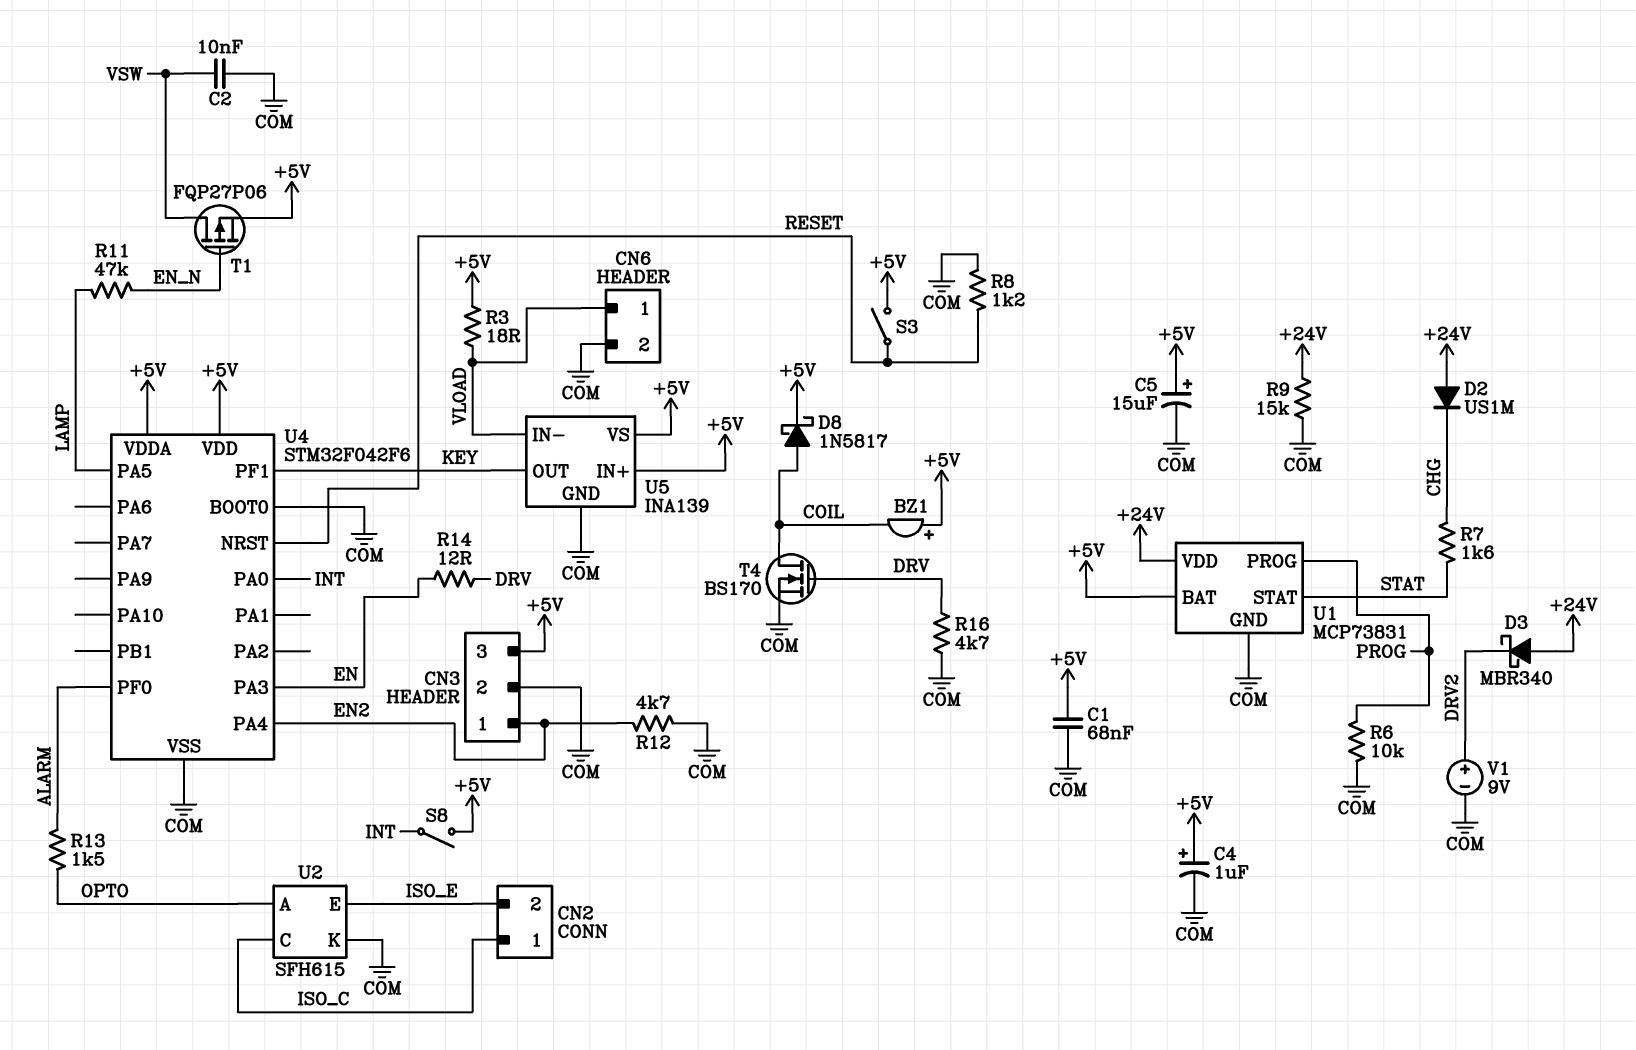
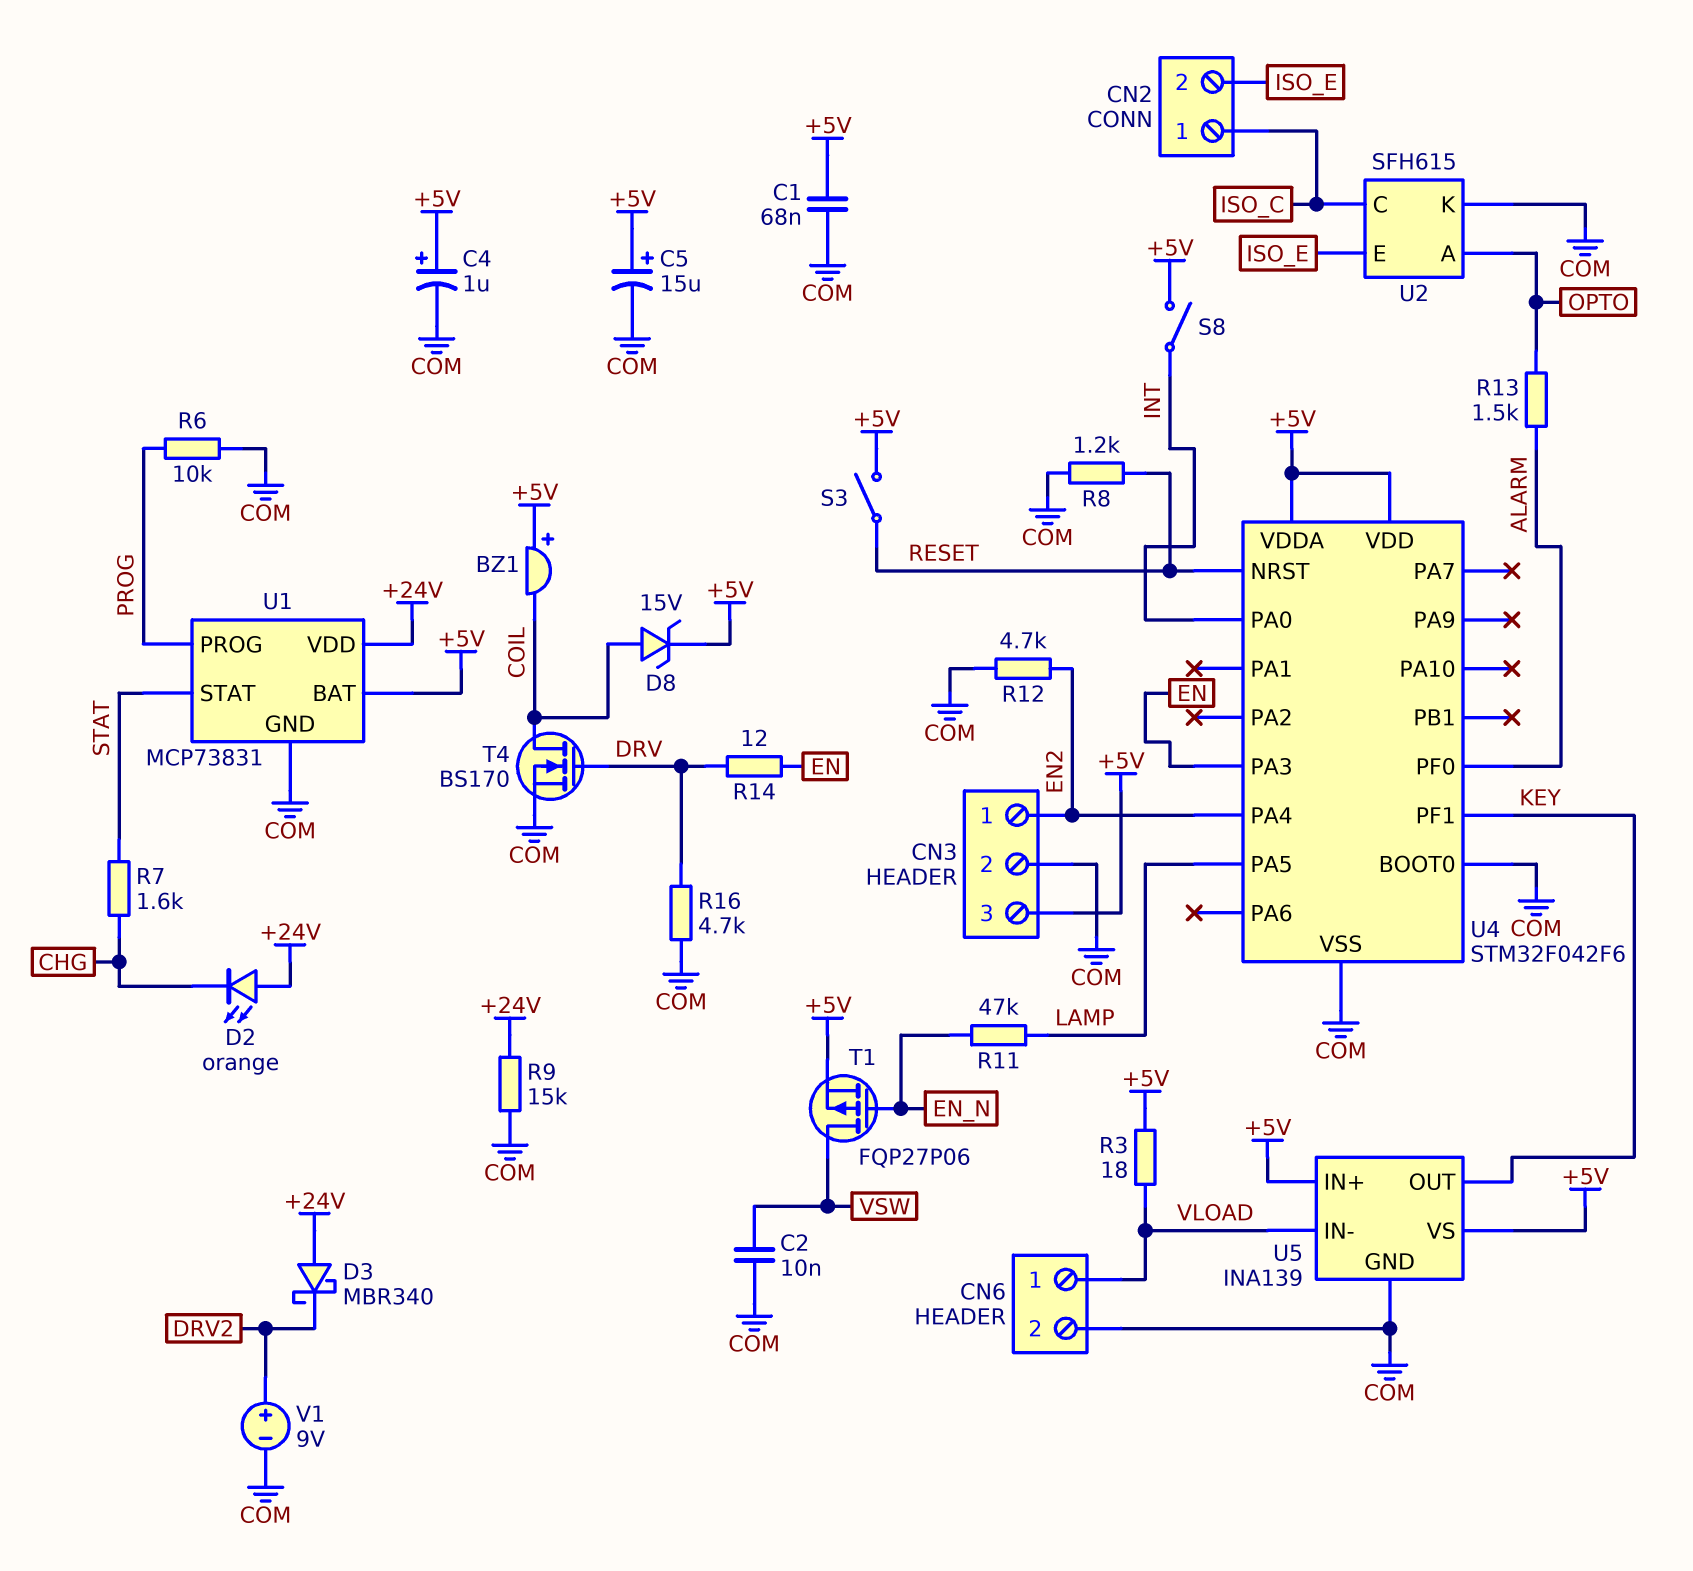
D2: diode US1M (A +24V, K CHG) -> LED orange (A +24V, K CHG)
D8: schottky 1N5817 (A COIL, K +5V) -> zener 15V (A COIL, K +5V)

